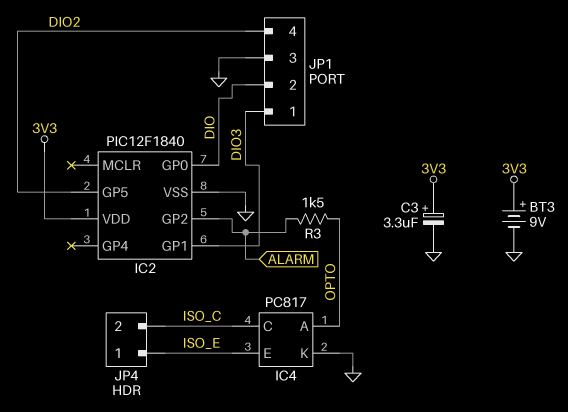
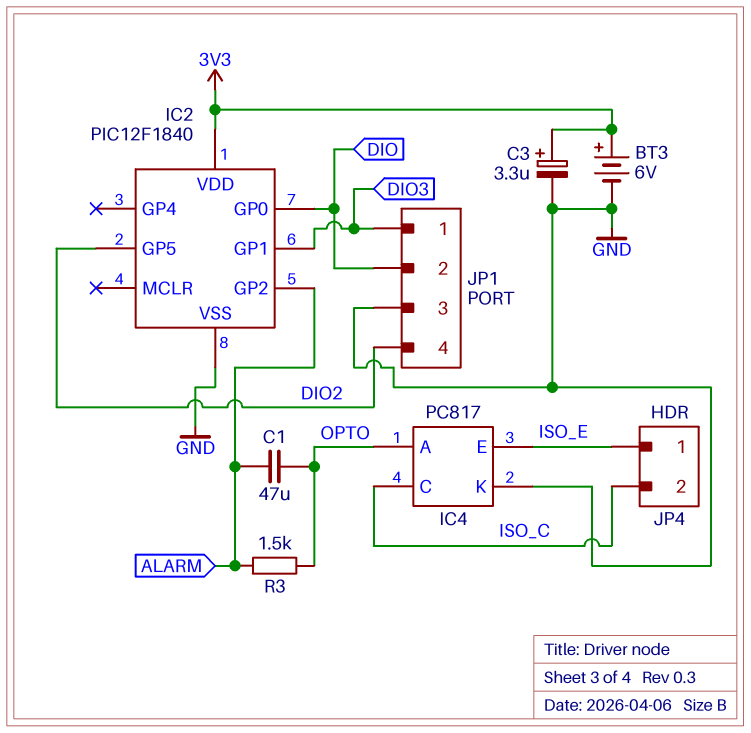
BT3: 9V (plus 3V3, minus GND) -> 6V (plus 3V3, minus GND)
C1: none -> 47uF (ALARM, OPTO)

